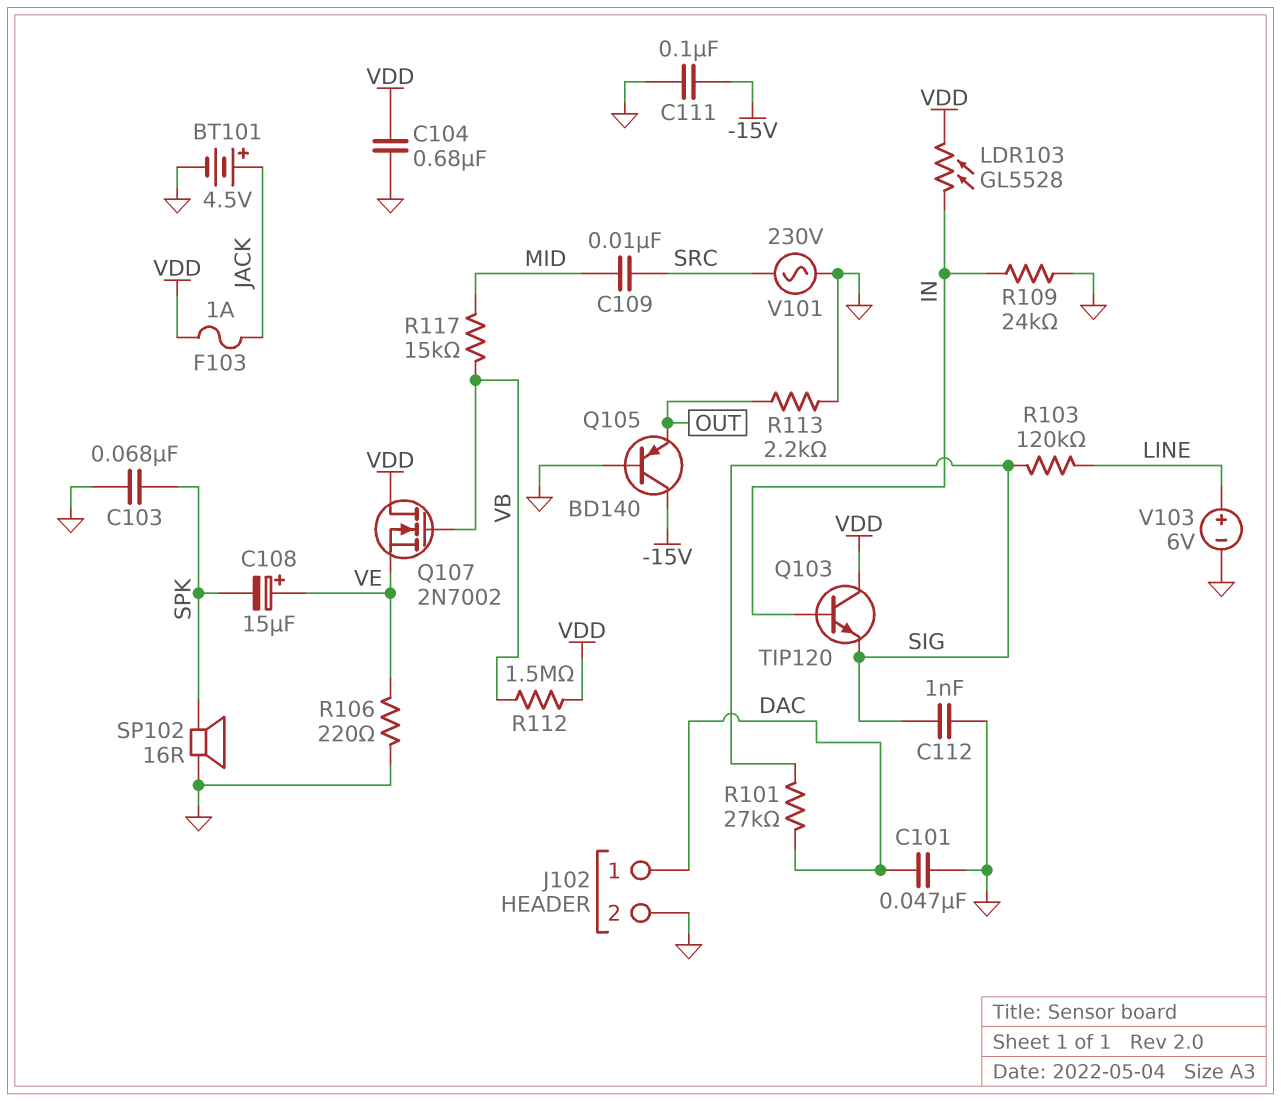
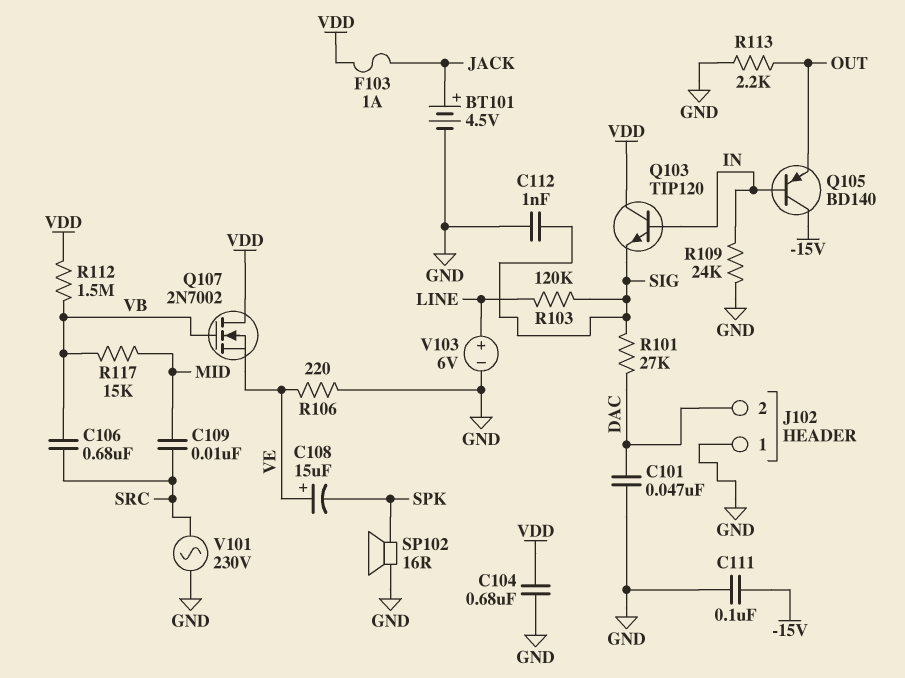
C103: 68nF (GND, SPK) -> none
C106: none -> 680nF (SRC, VB)
J102 pin 1: DAC -> GND
J102 pin 2: GND -> DAC
LDR103: GL5528 (IN, VDD) -> none
Q105: PNP BD140 (B GND, C -15V, E OUT) -> PNP BD140 (B IN, C -15V, E OUT)

